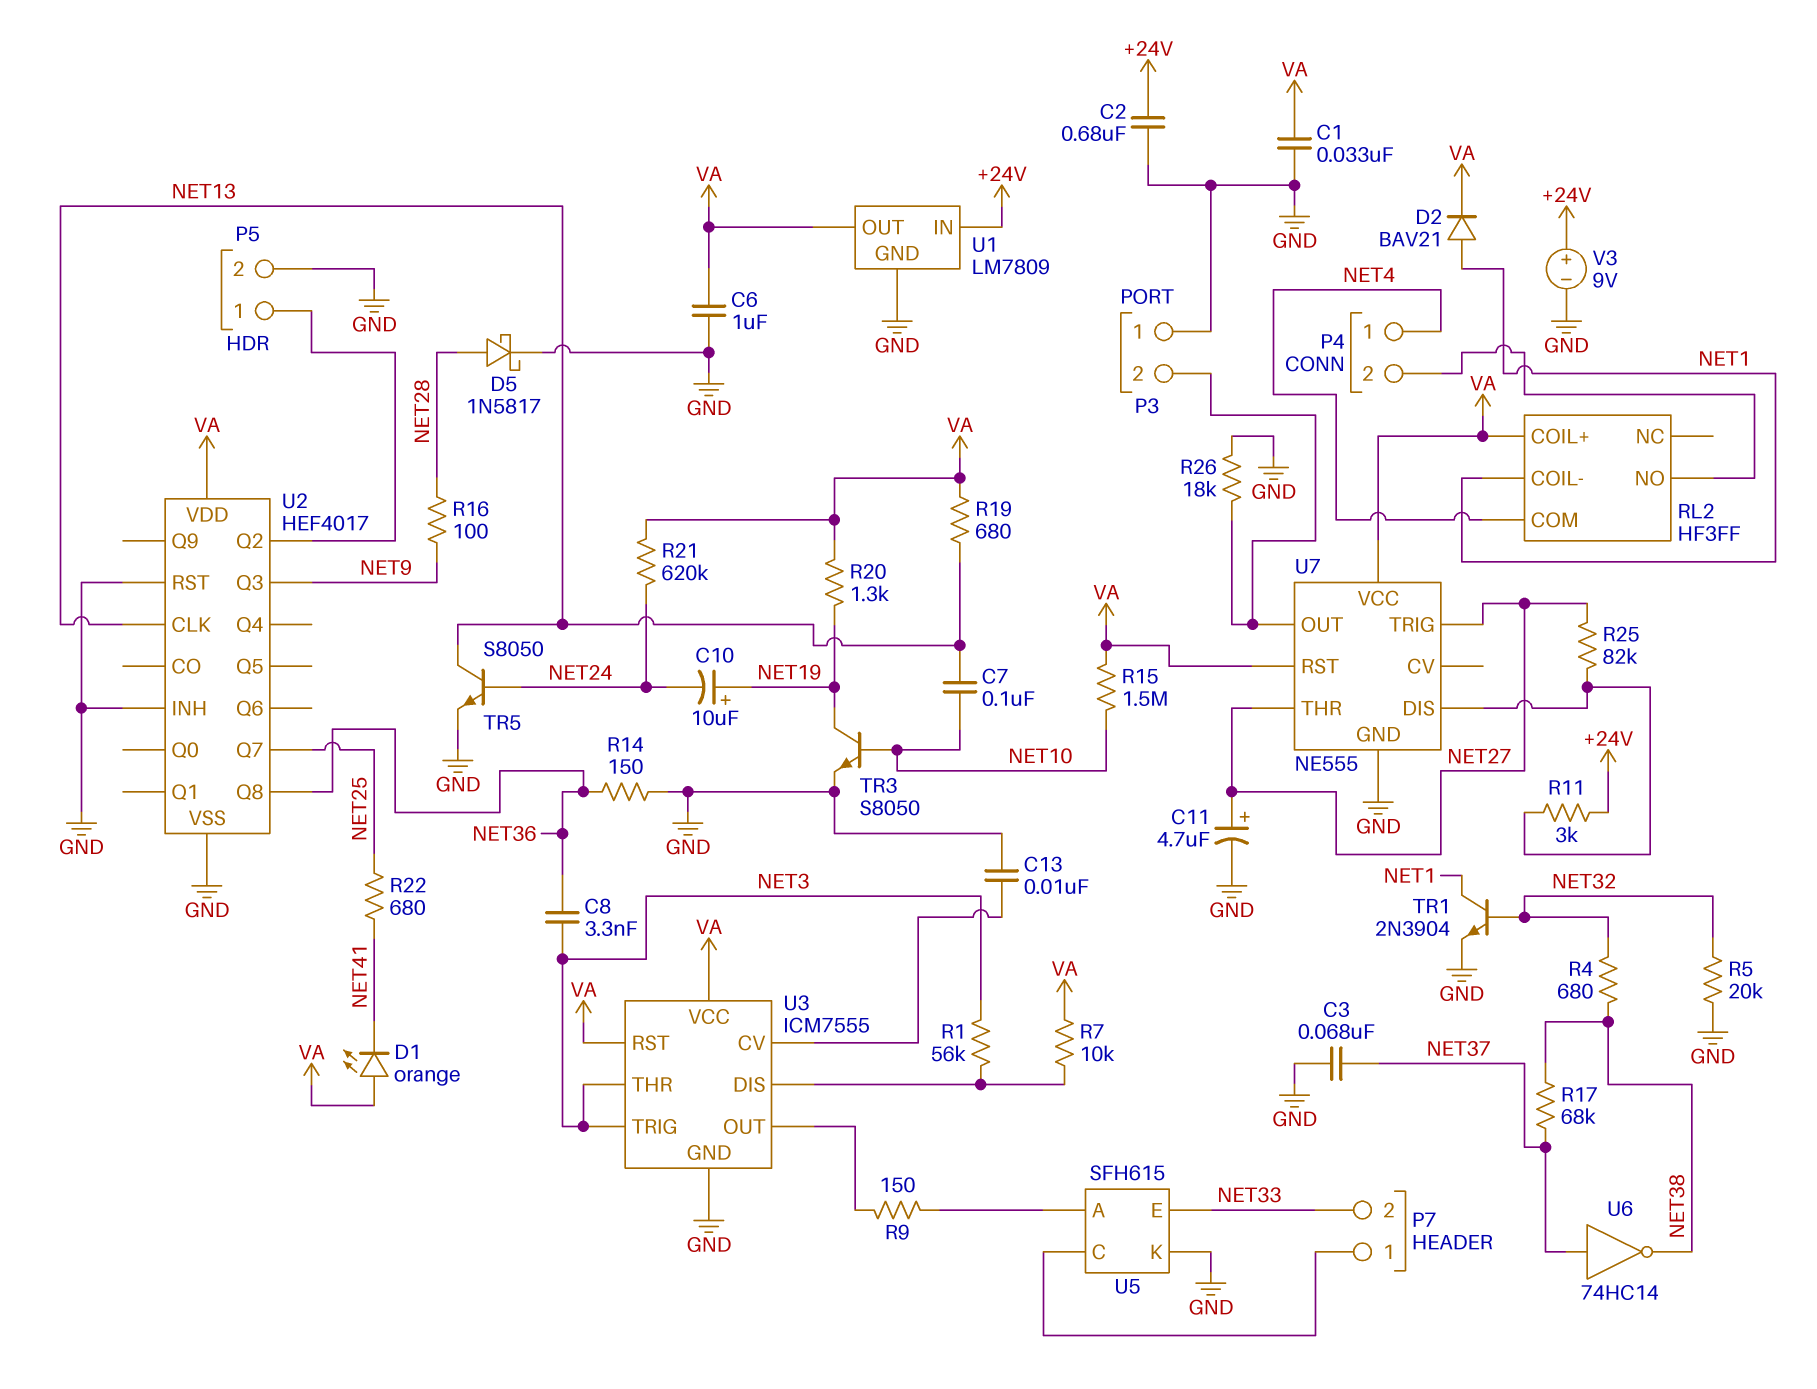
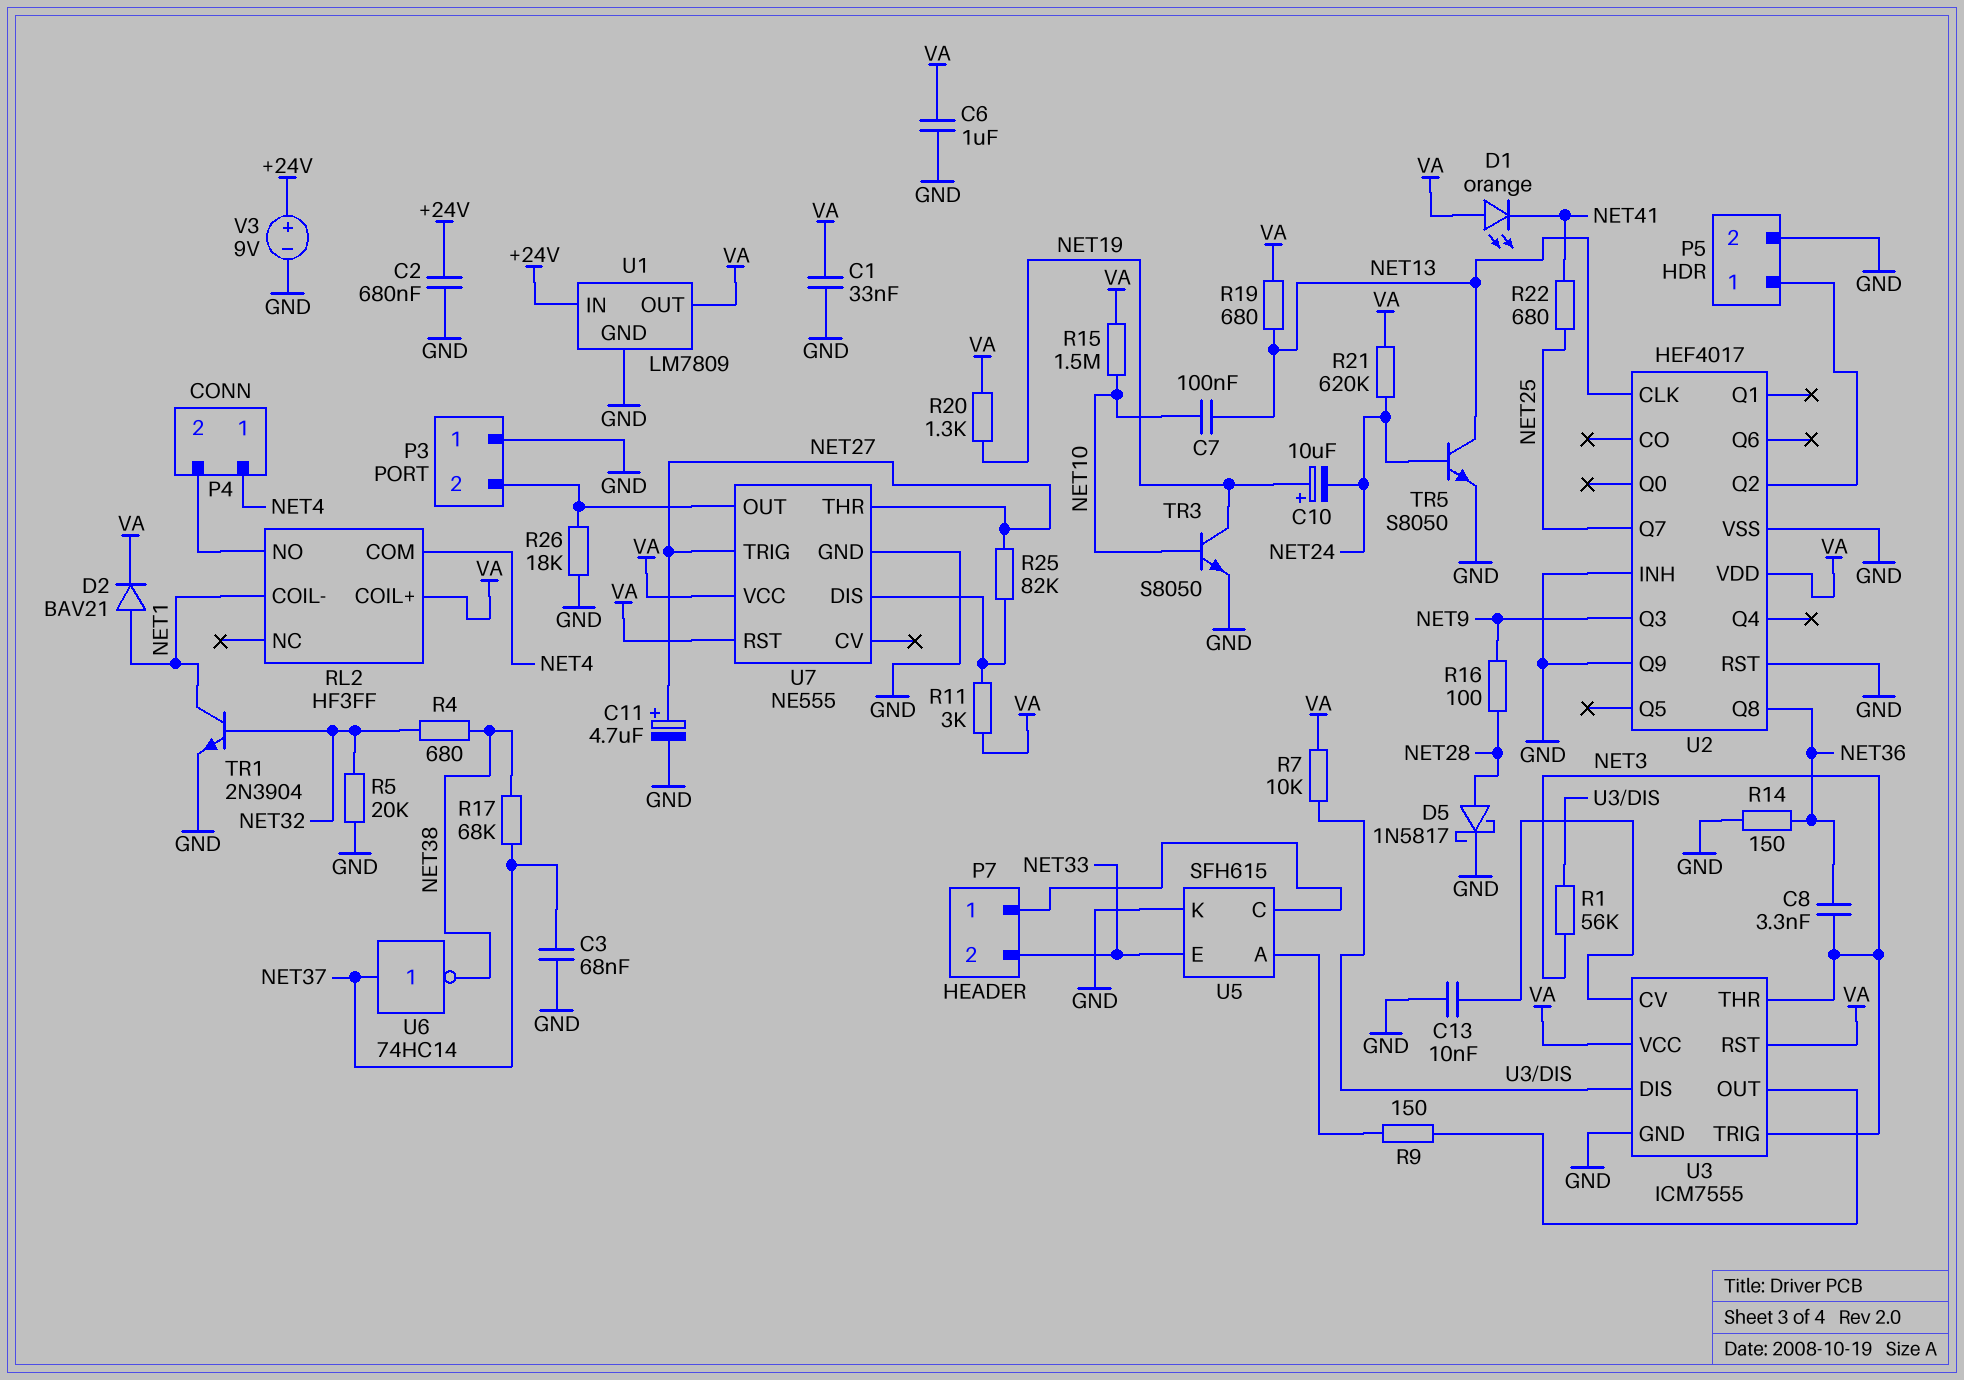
R11: 3k (+24V, U7/DIS) -> 3k (U7/DIS, VA)
U2 pin Q9: none -> GND

